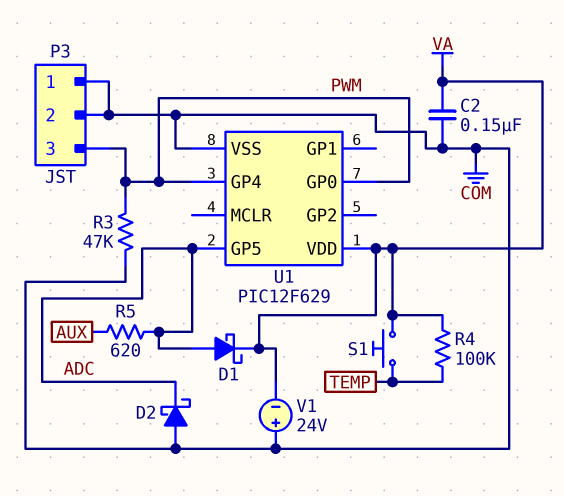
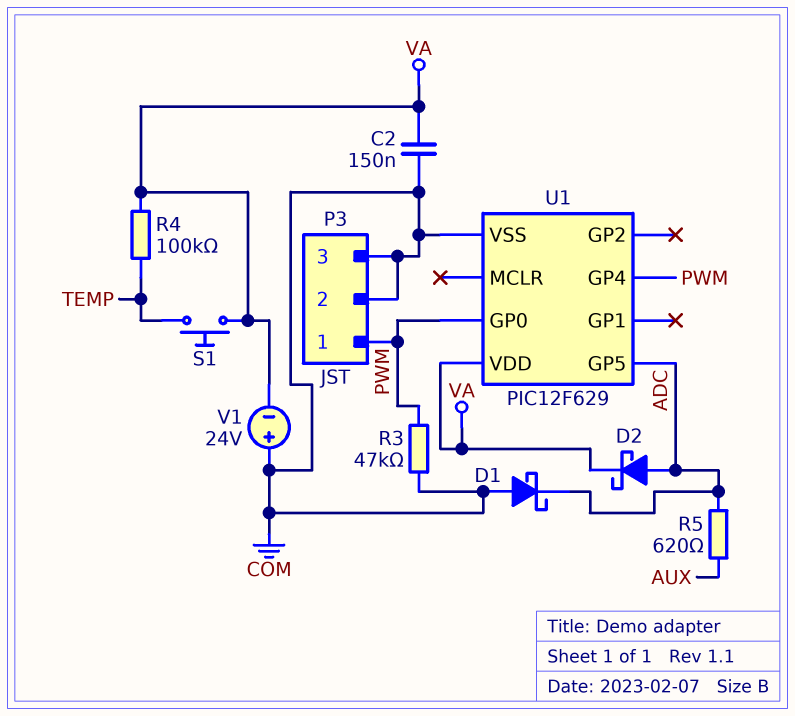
D1: schottky (A ADC, K VA) -> schottky (A COM, K ADC)
D2: schottky (A COM, K ADC) -> schottky (A ADC, K VA)
P3 pin 1: COM -> PWM
P3 pin 3: PWM -> COM

